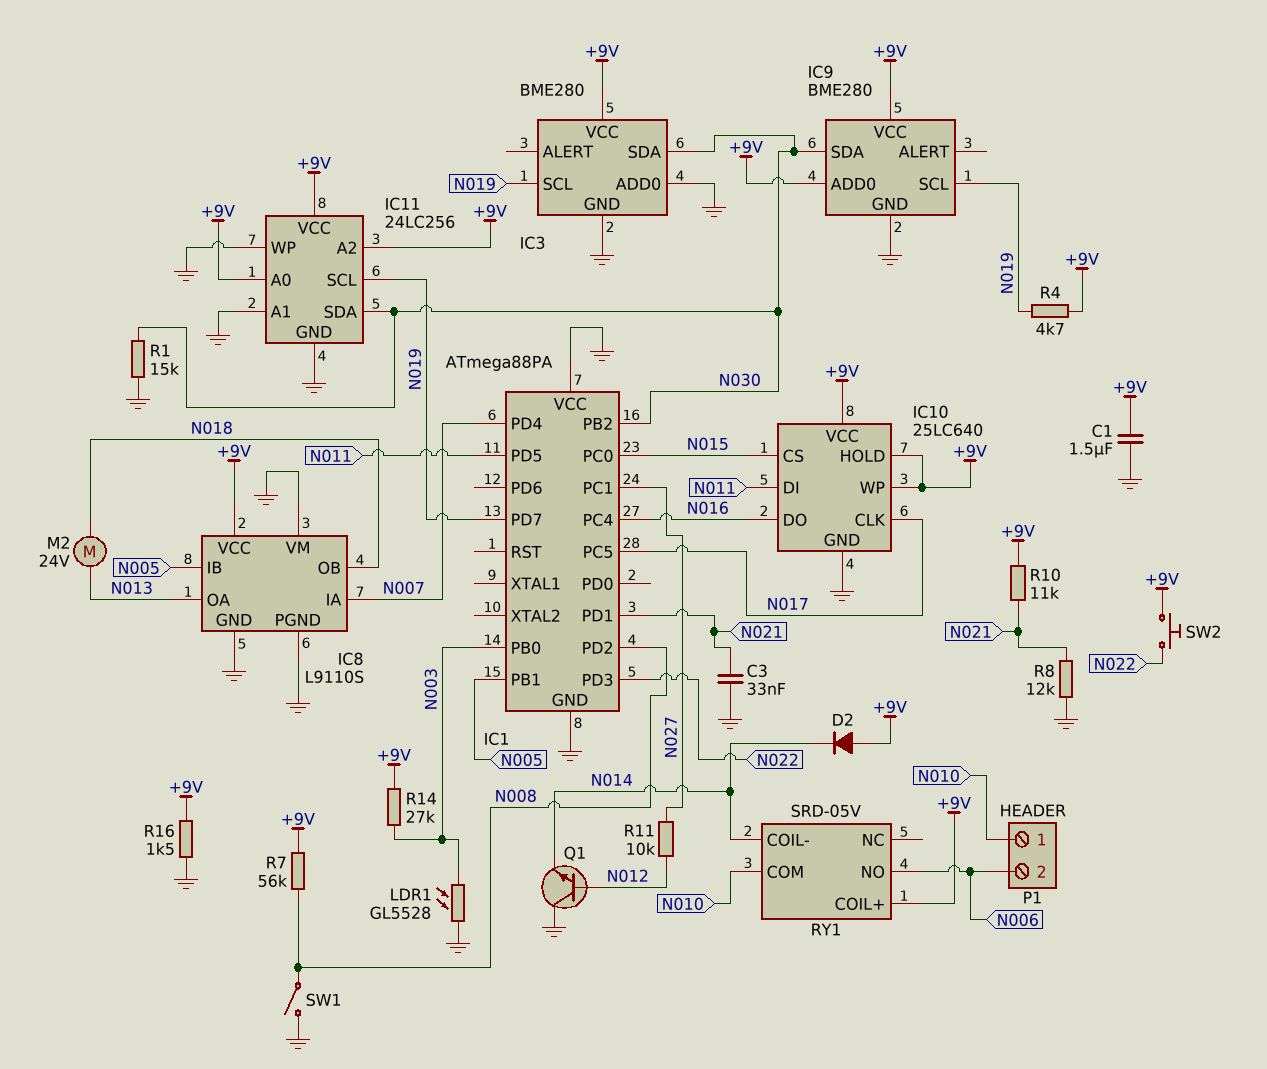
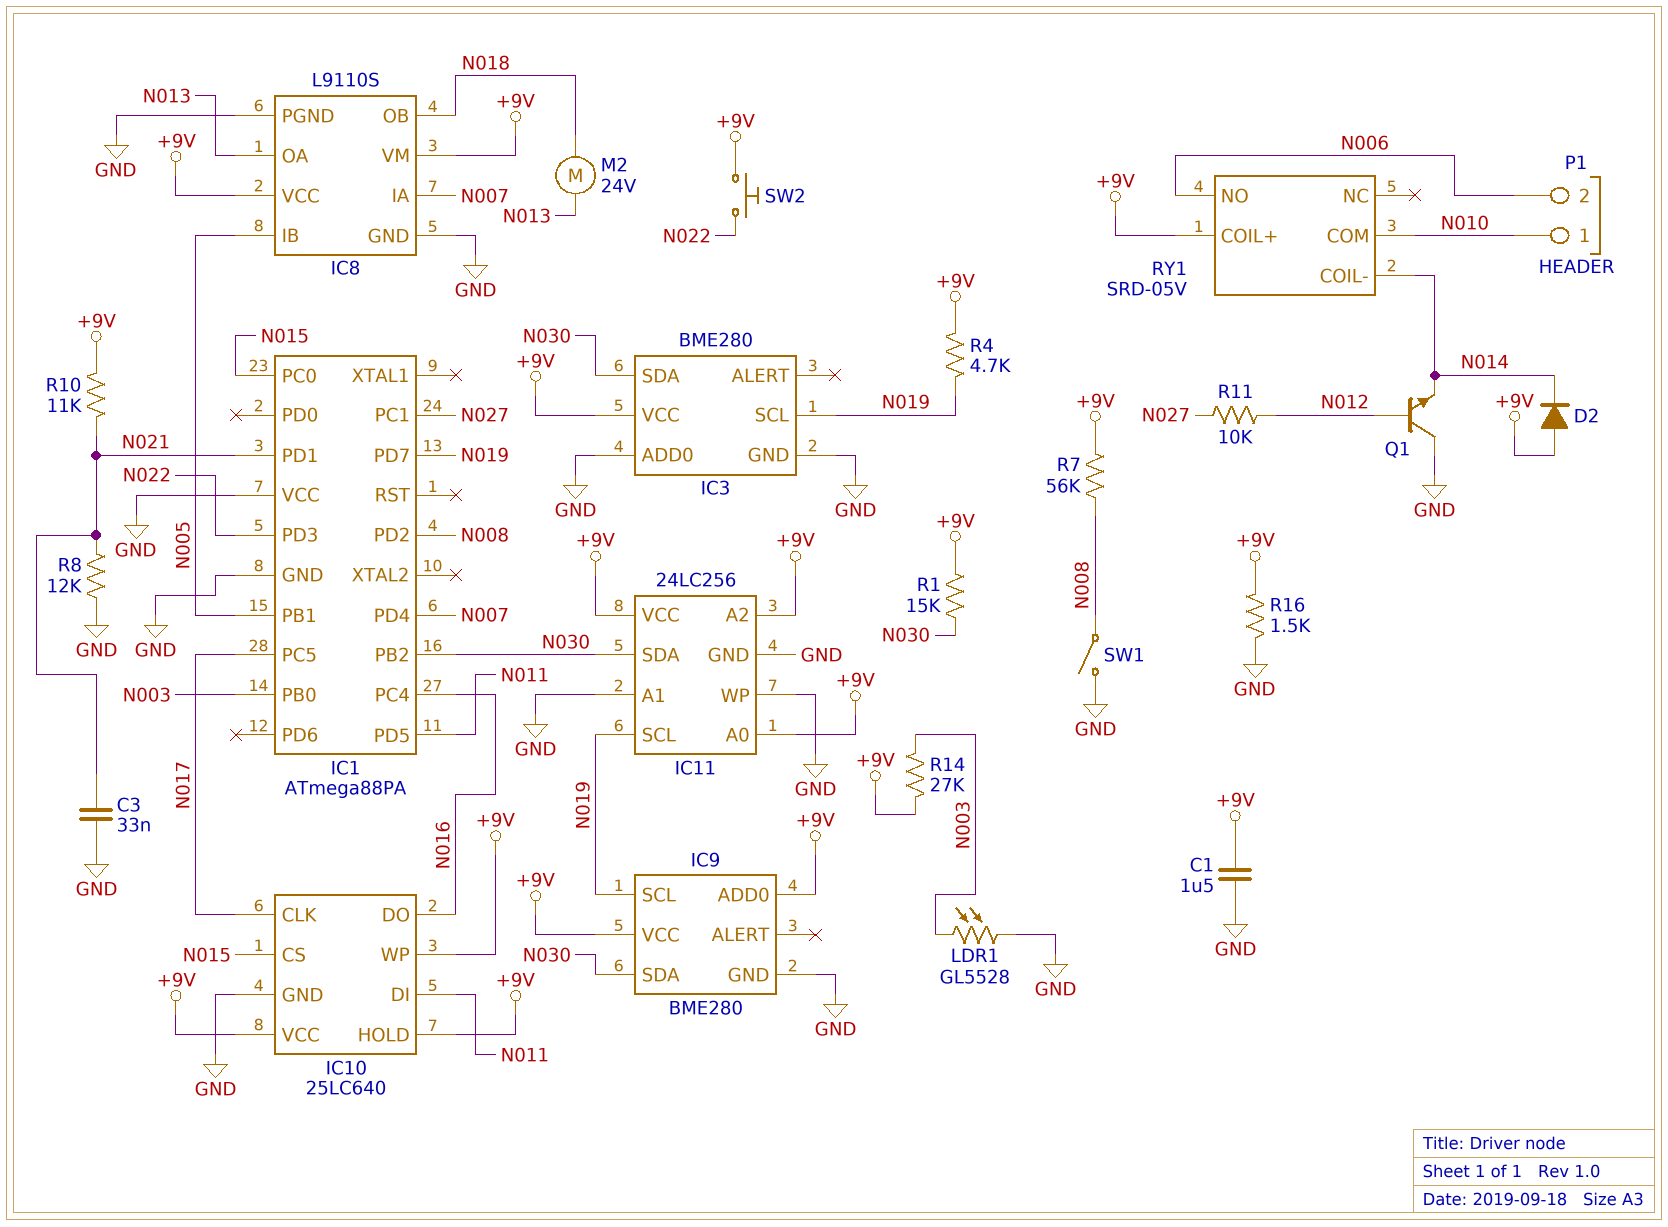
IC8 pin VM: GND -> +9V
R1: 15k (GND, N030) -> 15k (+9V, N030)

